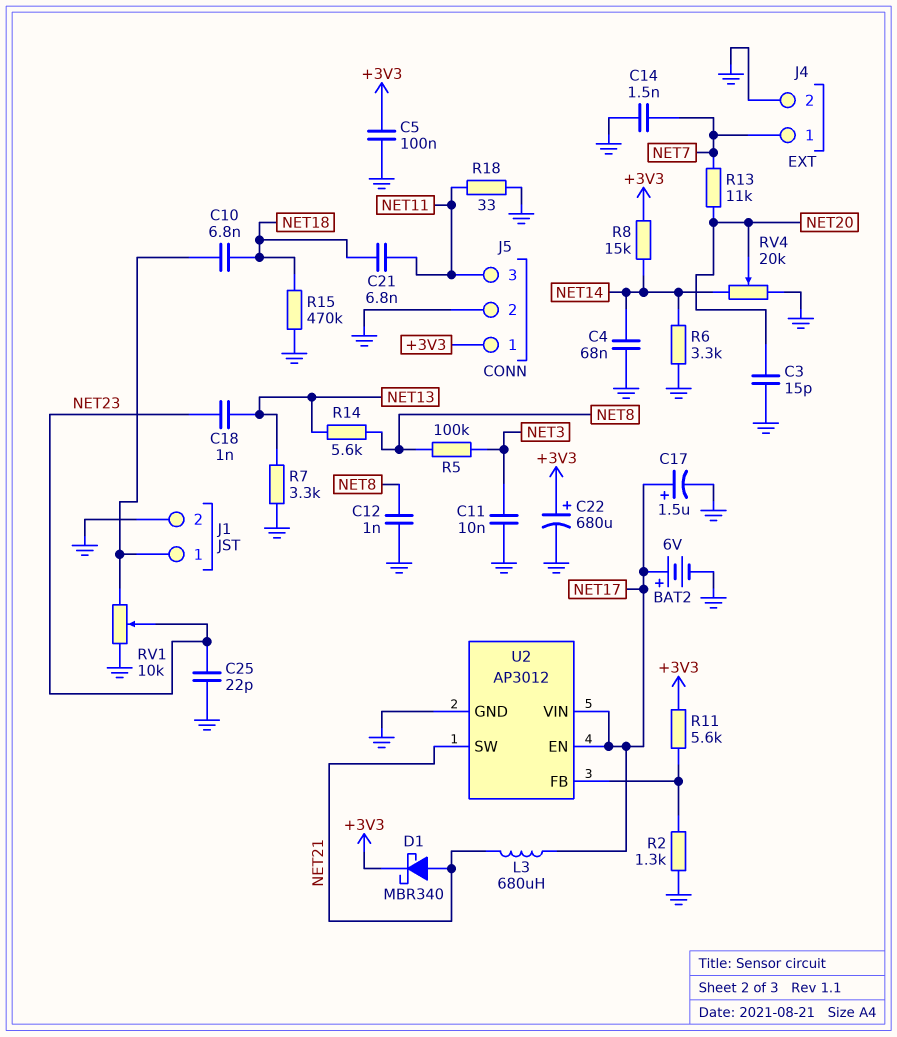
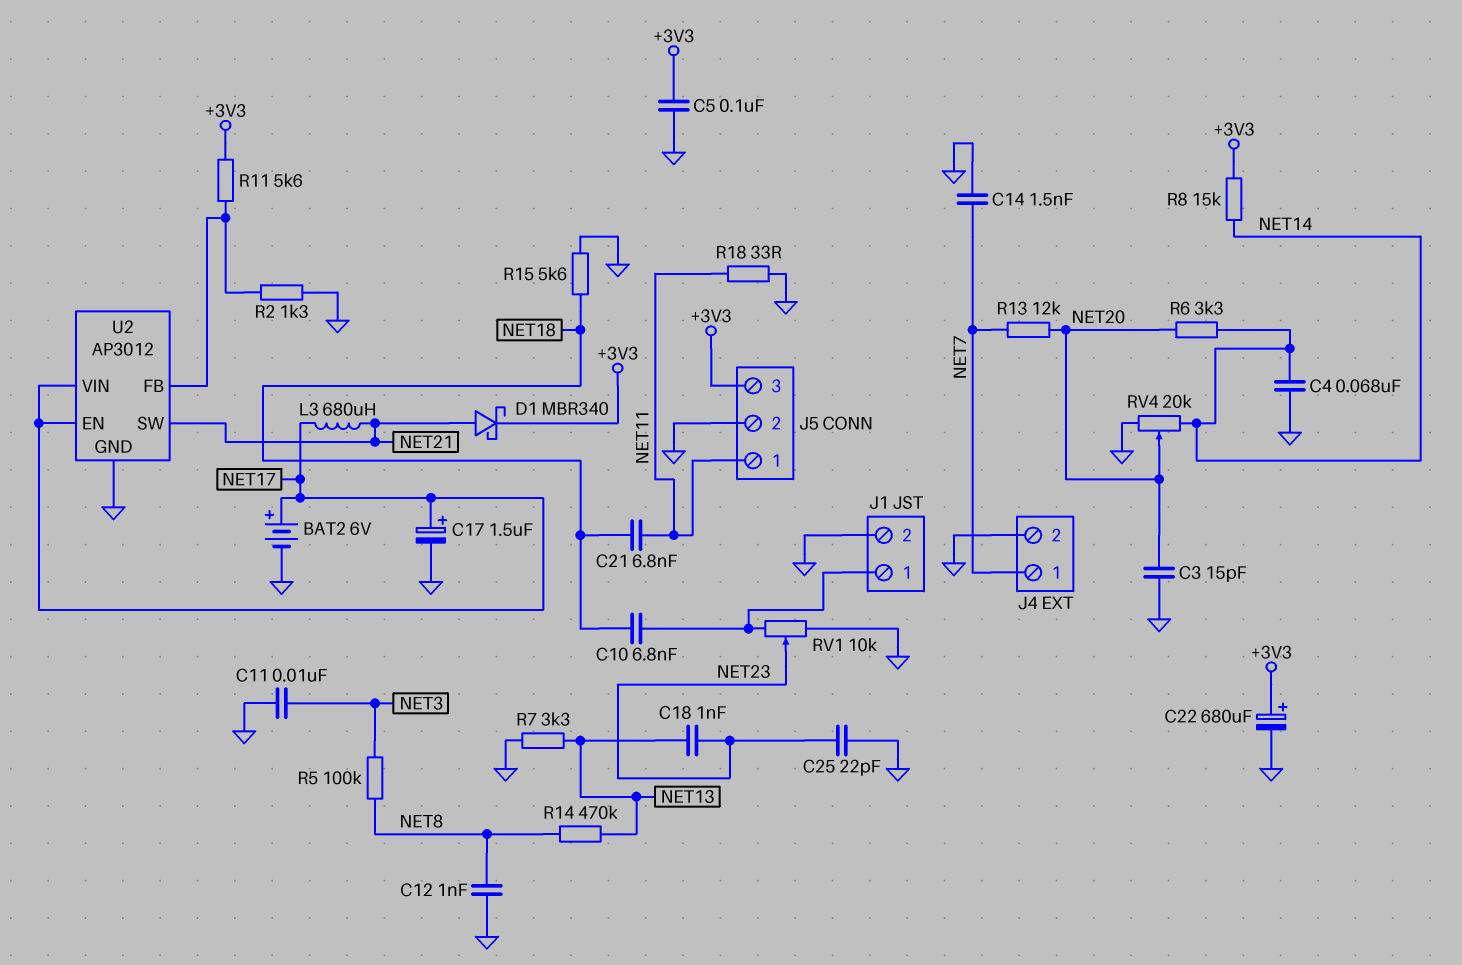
J5 pin 1: +3V3 -> NET11
J5 pin 3: NET11 -> +3V3
R6: 3.3k (GND, NET14) -> 3.3k (NET14, NET20)
R13: 11k (NET7, NET20) -> 12k (NET7, NET20)
R14: 5.6k (NET8, NET13) -> 470k (NET8, NET13)
R15: 470k (GND, NET18) -> 5.6k (GND, NET18)

